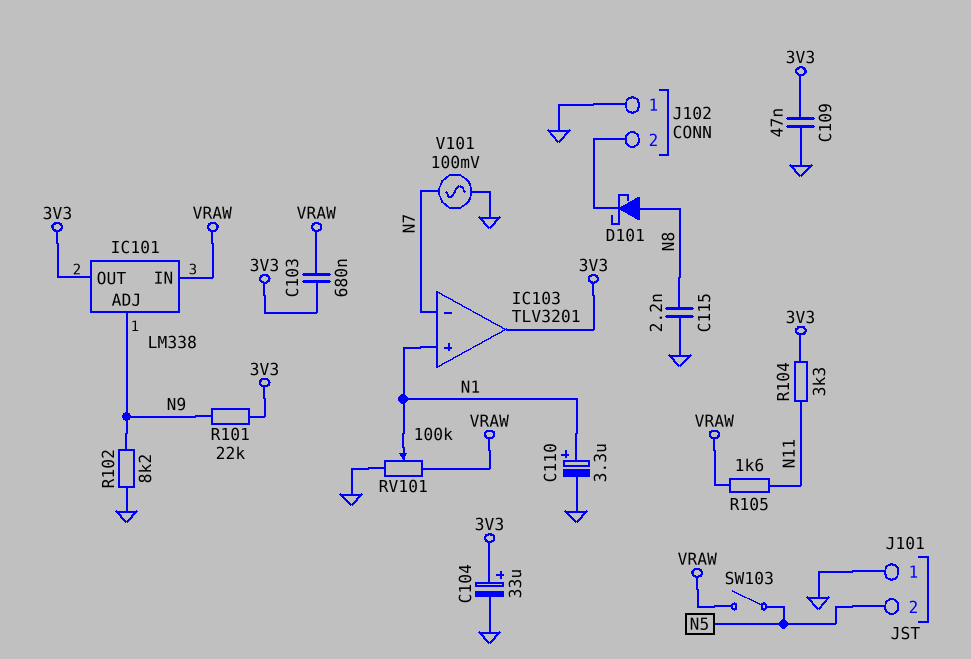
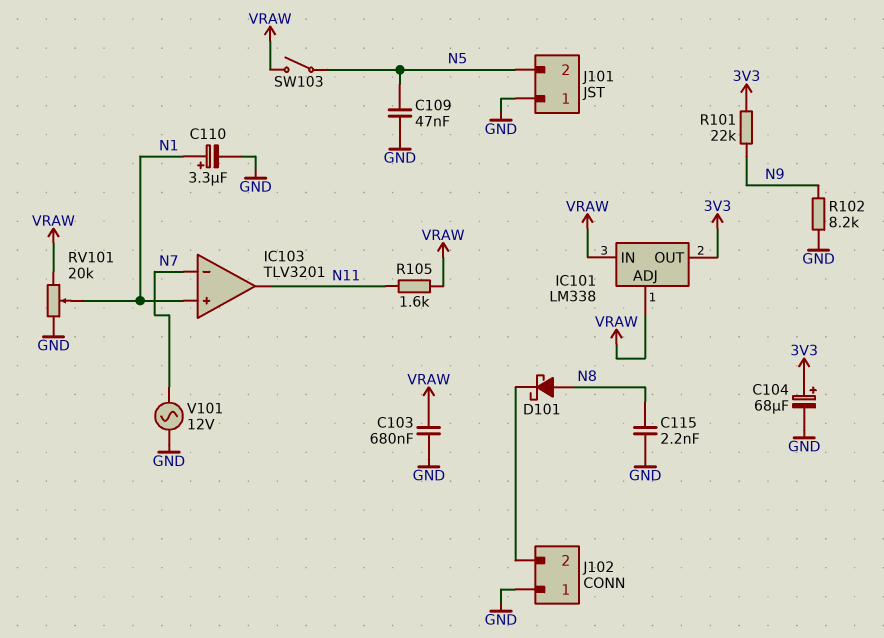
C103: 680nF (3V3, VRAW) -> 680nF (GND, VRAW)
C104: 33uF (plus 3V3, minus GND) -> 68uF (plus 3V3, minus GND)
C109: 47nF (3V3, GND) -> 47nF (GND, N5)
IC101 pin ADJ: N9 -> VRAW
IC103 pin out: 3V3 -> N11
R104: 3.3k (3V3, N11) -> none
RV101: 100k (GND, VRAW, wiper N1) -> 20k (GND, VRAW, wiper N1)
V101: AC 100mV (GND, N7) -> AC 12V (GND, N7)

